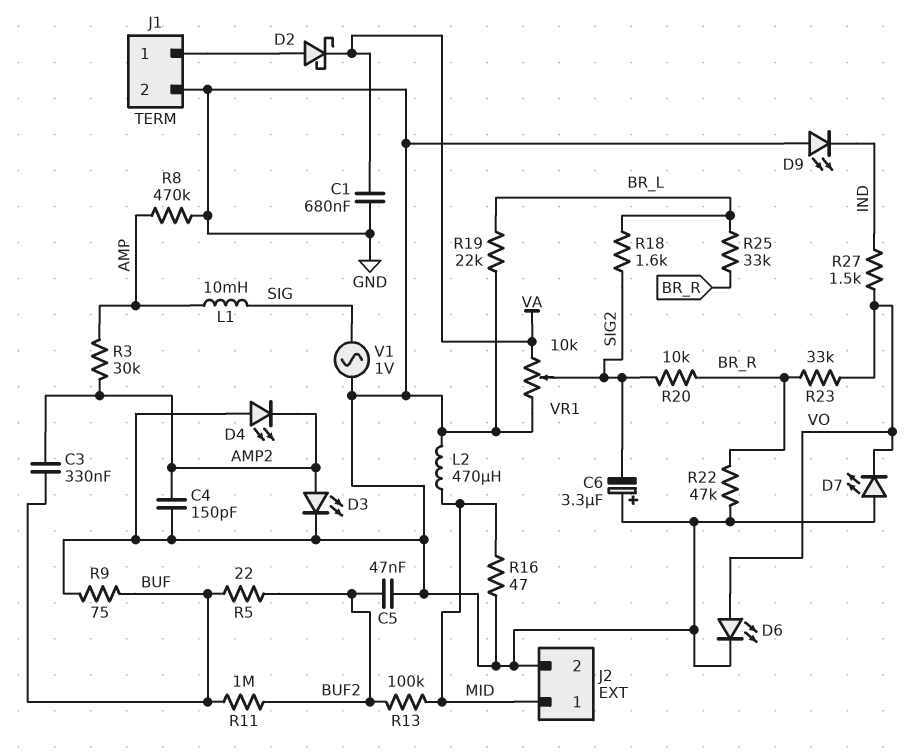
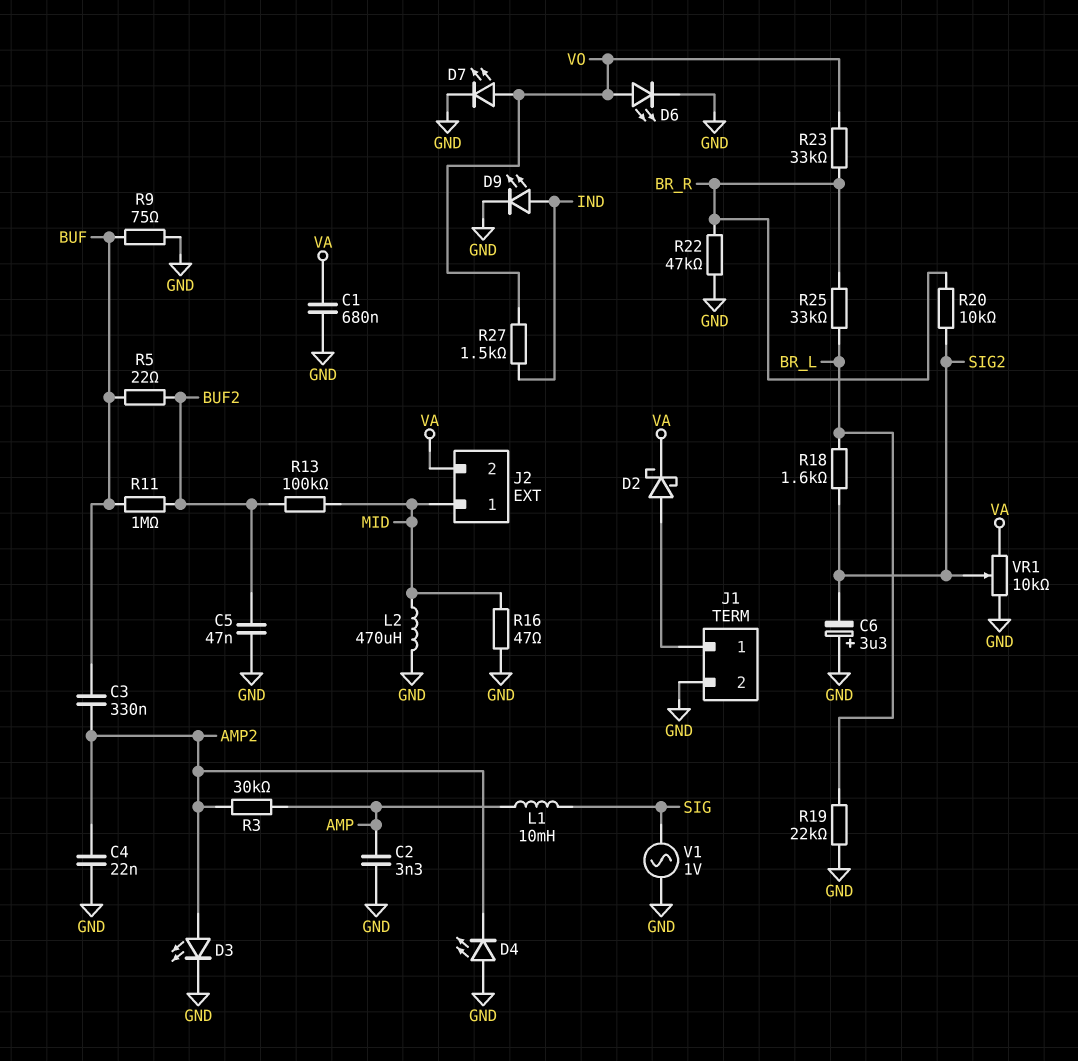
C2: none -> 3.3nF (AMP, GND)
C4: 150pF (AMP2, GND) -> 22nF (AMP2, GND)
D7: LED (A GND, K VO) -> LED (A VO, K GND)
D9: LED (A GND, K IND) -> LED (A IND, K GND)
J2 pin 2: GND -> VA
R8: 470k (AMP, GND) -> none

